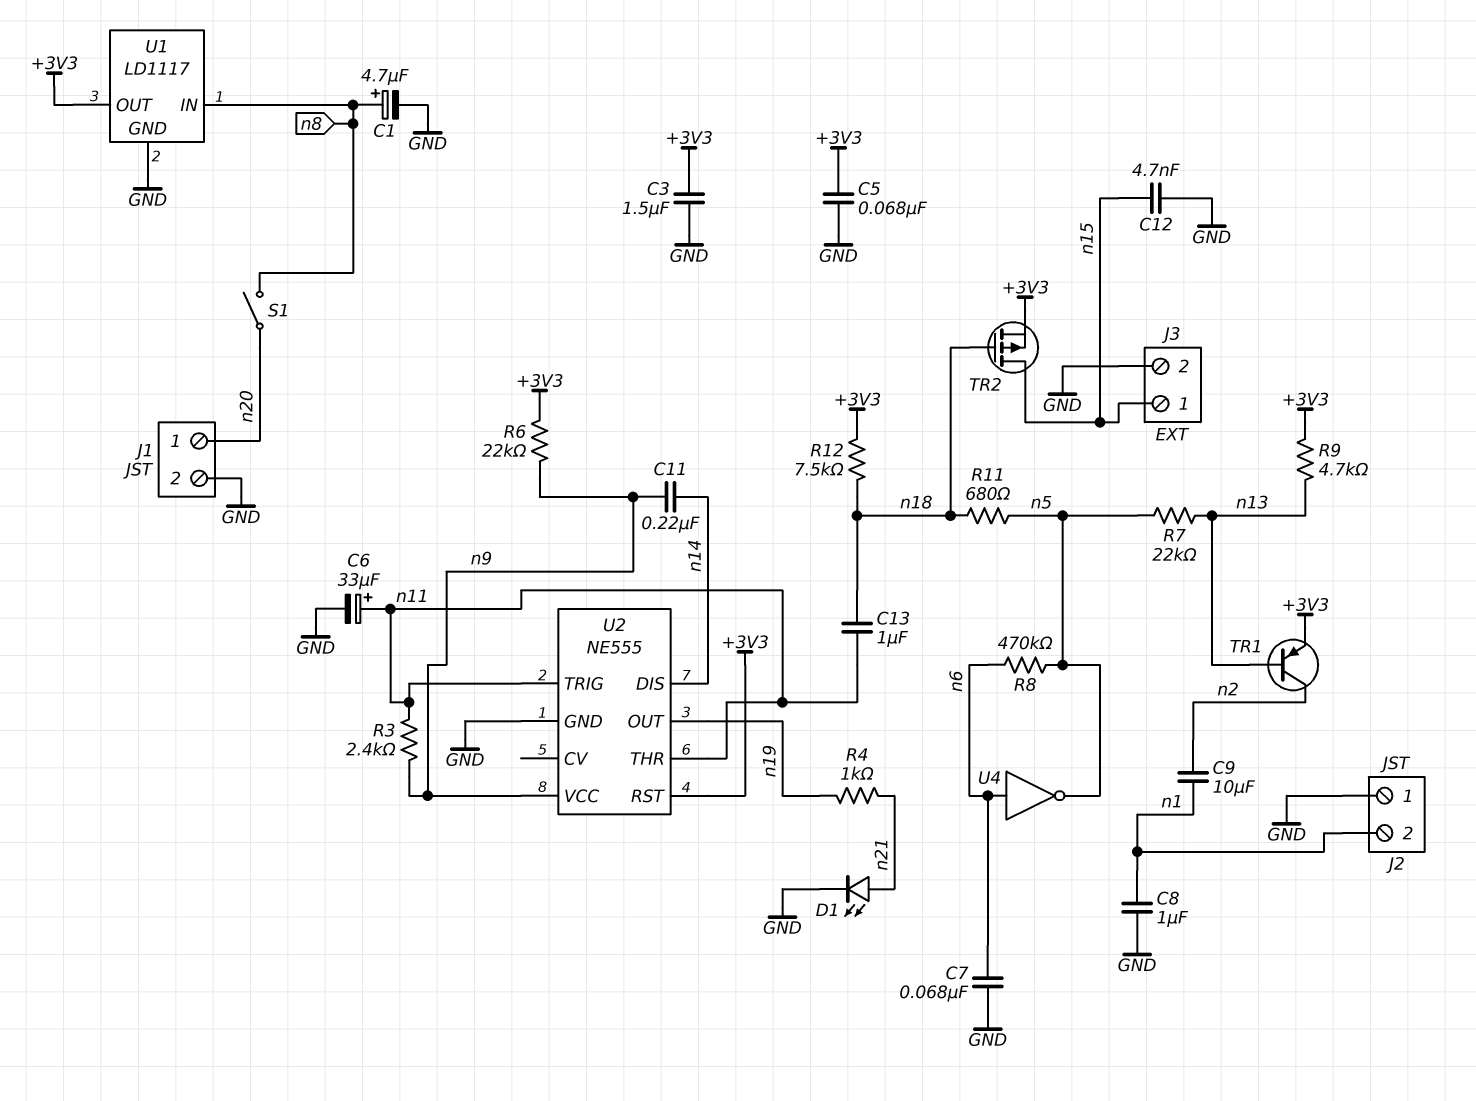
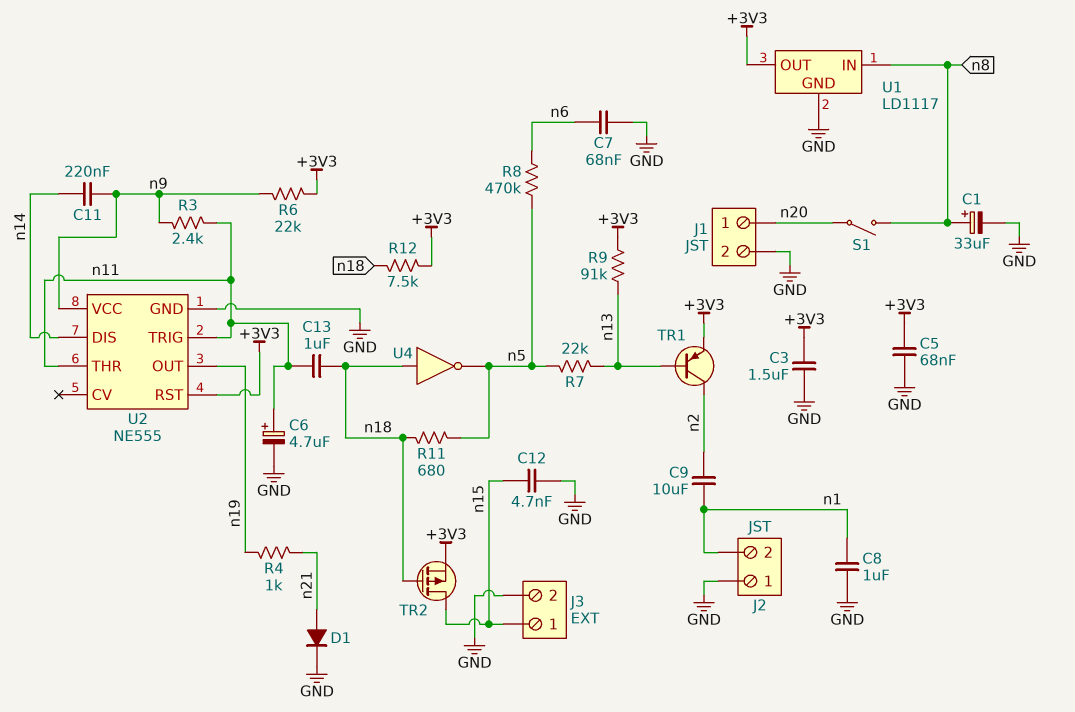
C1: 4.7uF (plus n8, minus GND) -> 33uF (plus n8, minus GND)
C6: 33uF (plus n11, minus GND) -> 4.7uF (plus n11, minus GND)
D1: LED (A n21, K GND) -> diode (A n21, K GND)
R9: 4.7k (+3V3, n13) -> 91k (+3V3, n13)
U4: NOT (in n6, out n5) -> NOT (in n18, out n5)

